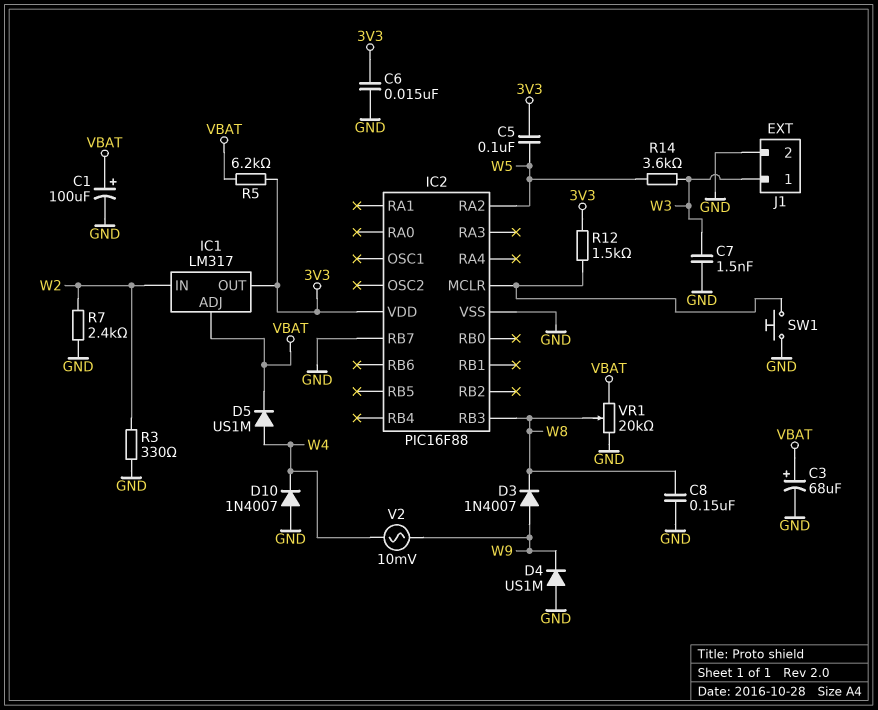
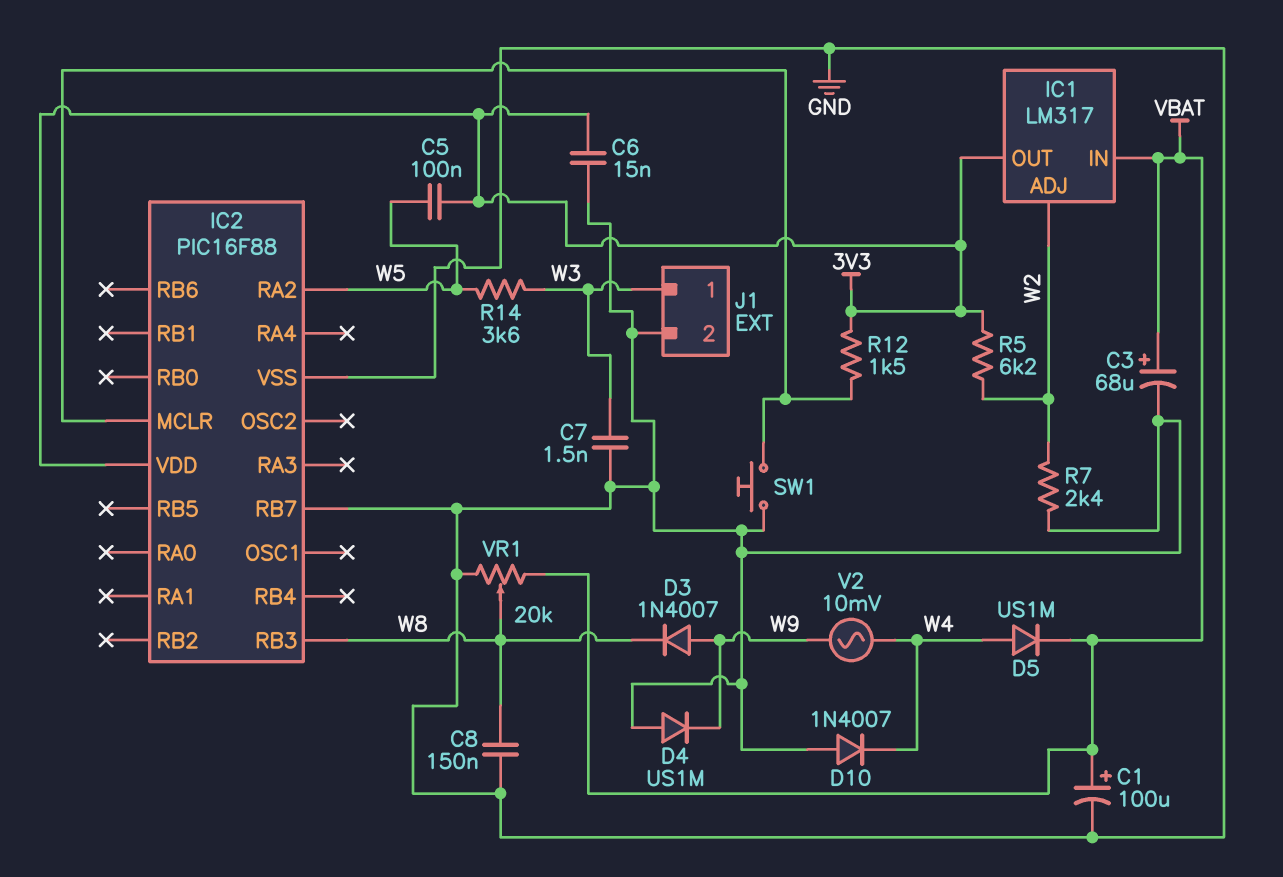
IC1 pin ADJ: VBAT -> W2
IC1 pin IN: W2 -> VBAT
R3: 330 (GND, W2) -> none
R5: 6.2k (3V3, VBAT) -> 6.2k (3V3, W2)

